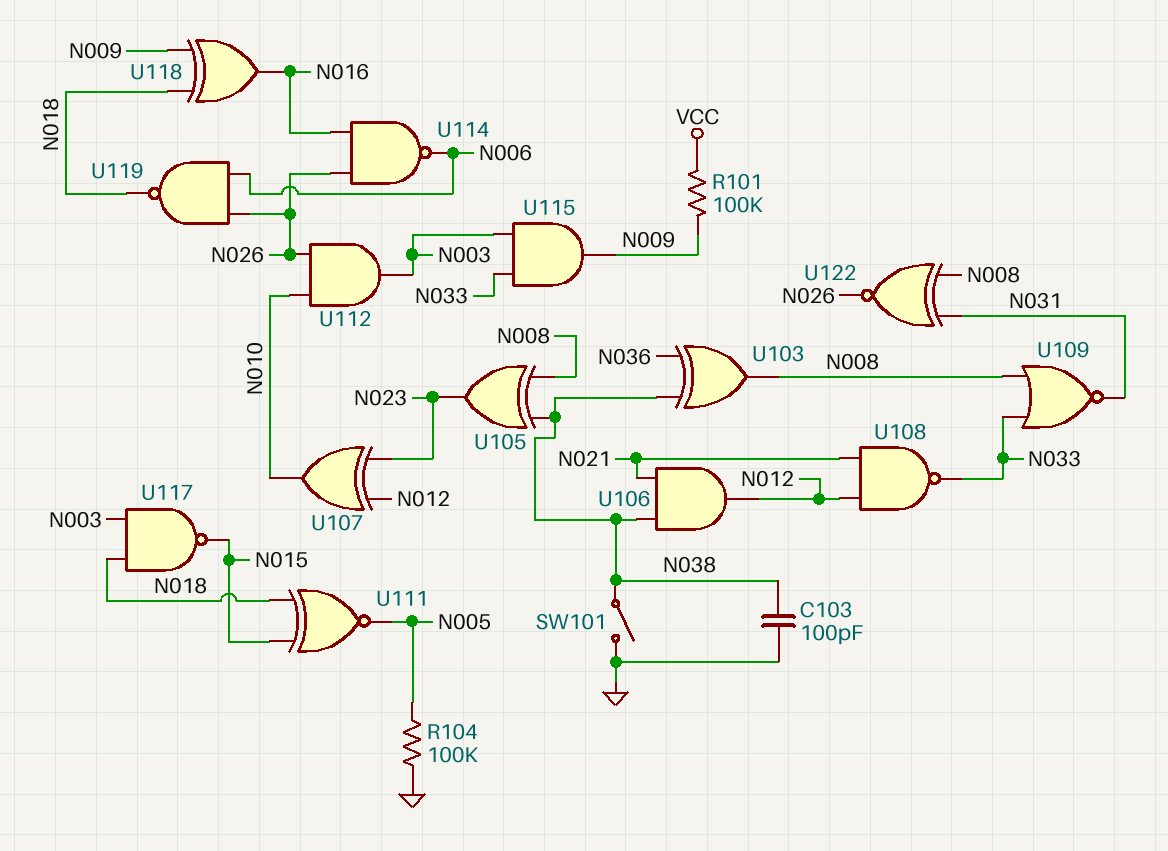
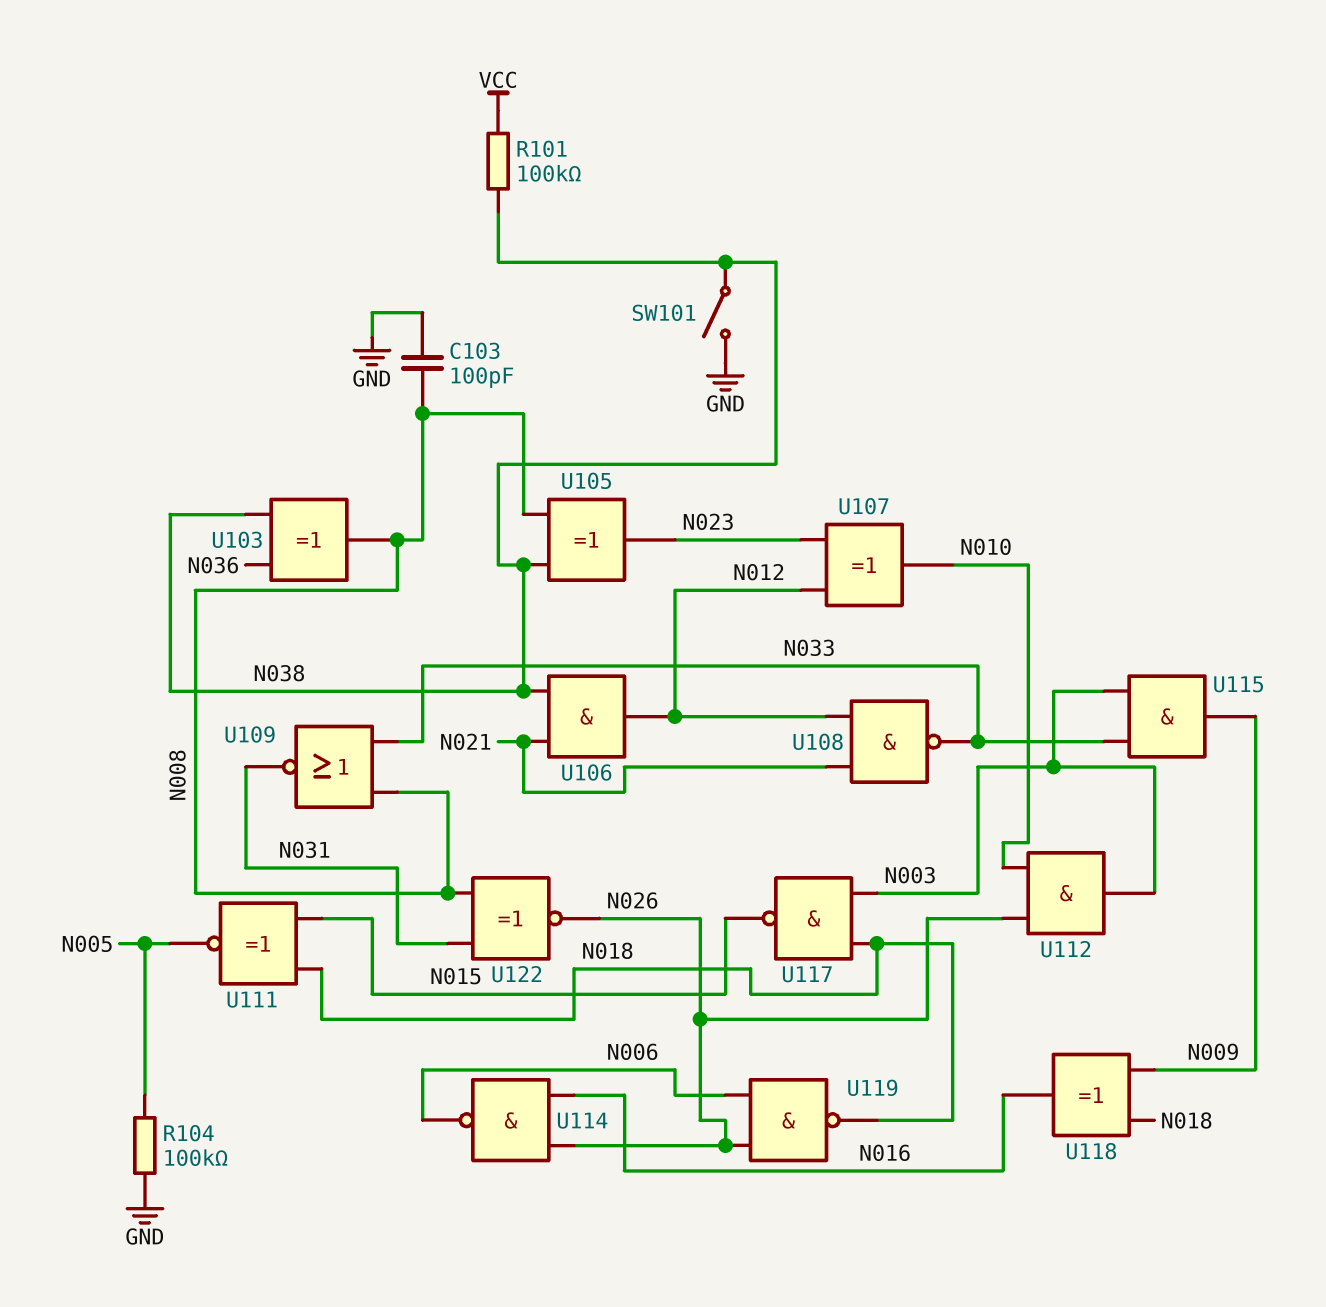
C103: 100pF (GND, N038) -> 100pF (GND, N008)
R101: 100k (N009, VCC) -> 100k (N038, VCC)

